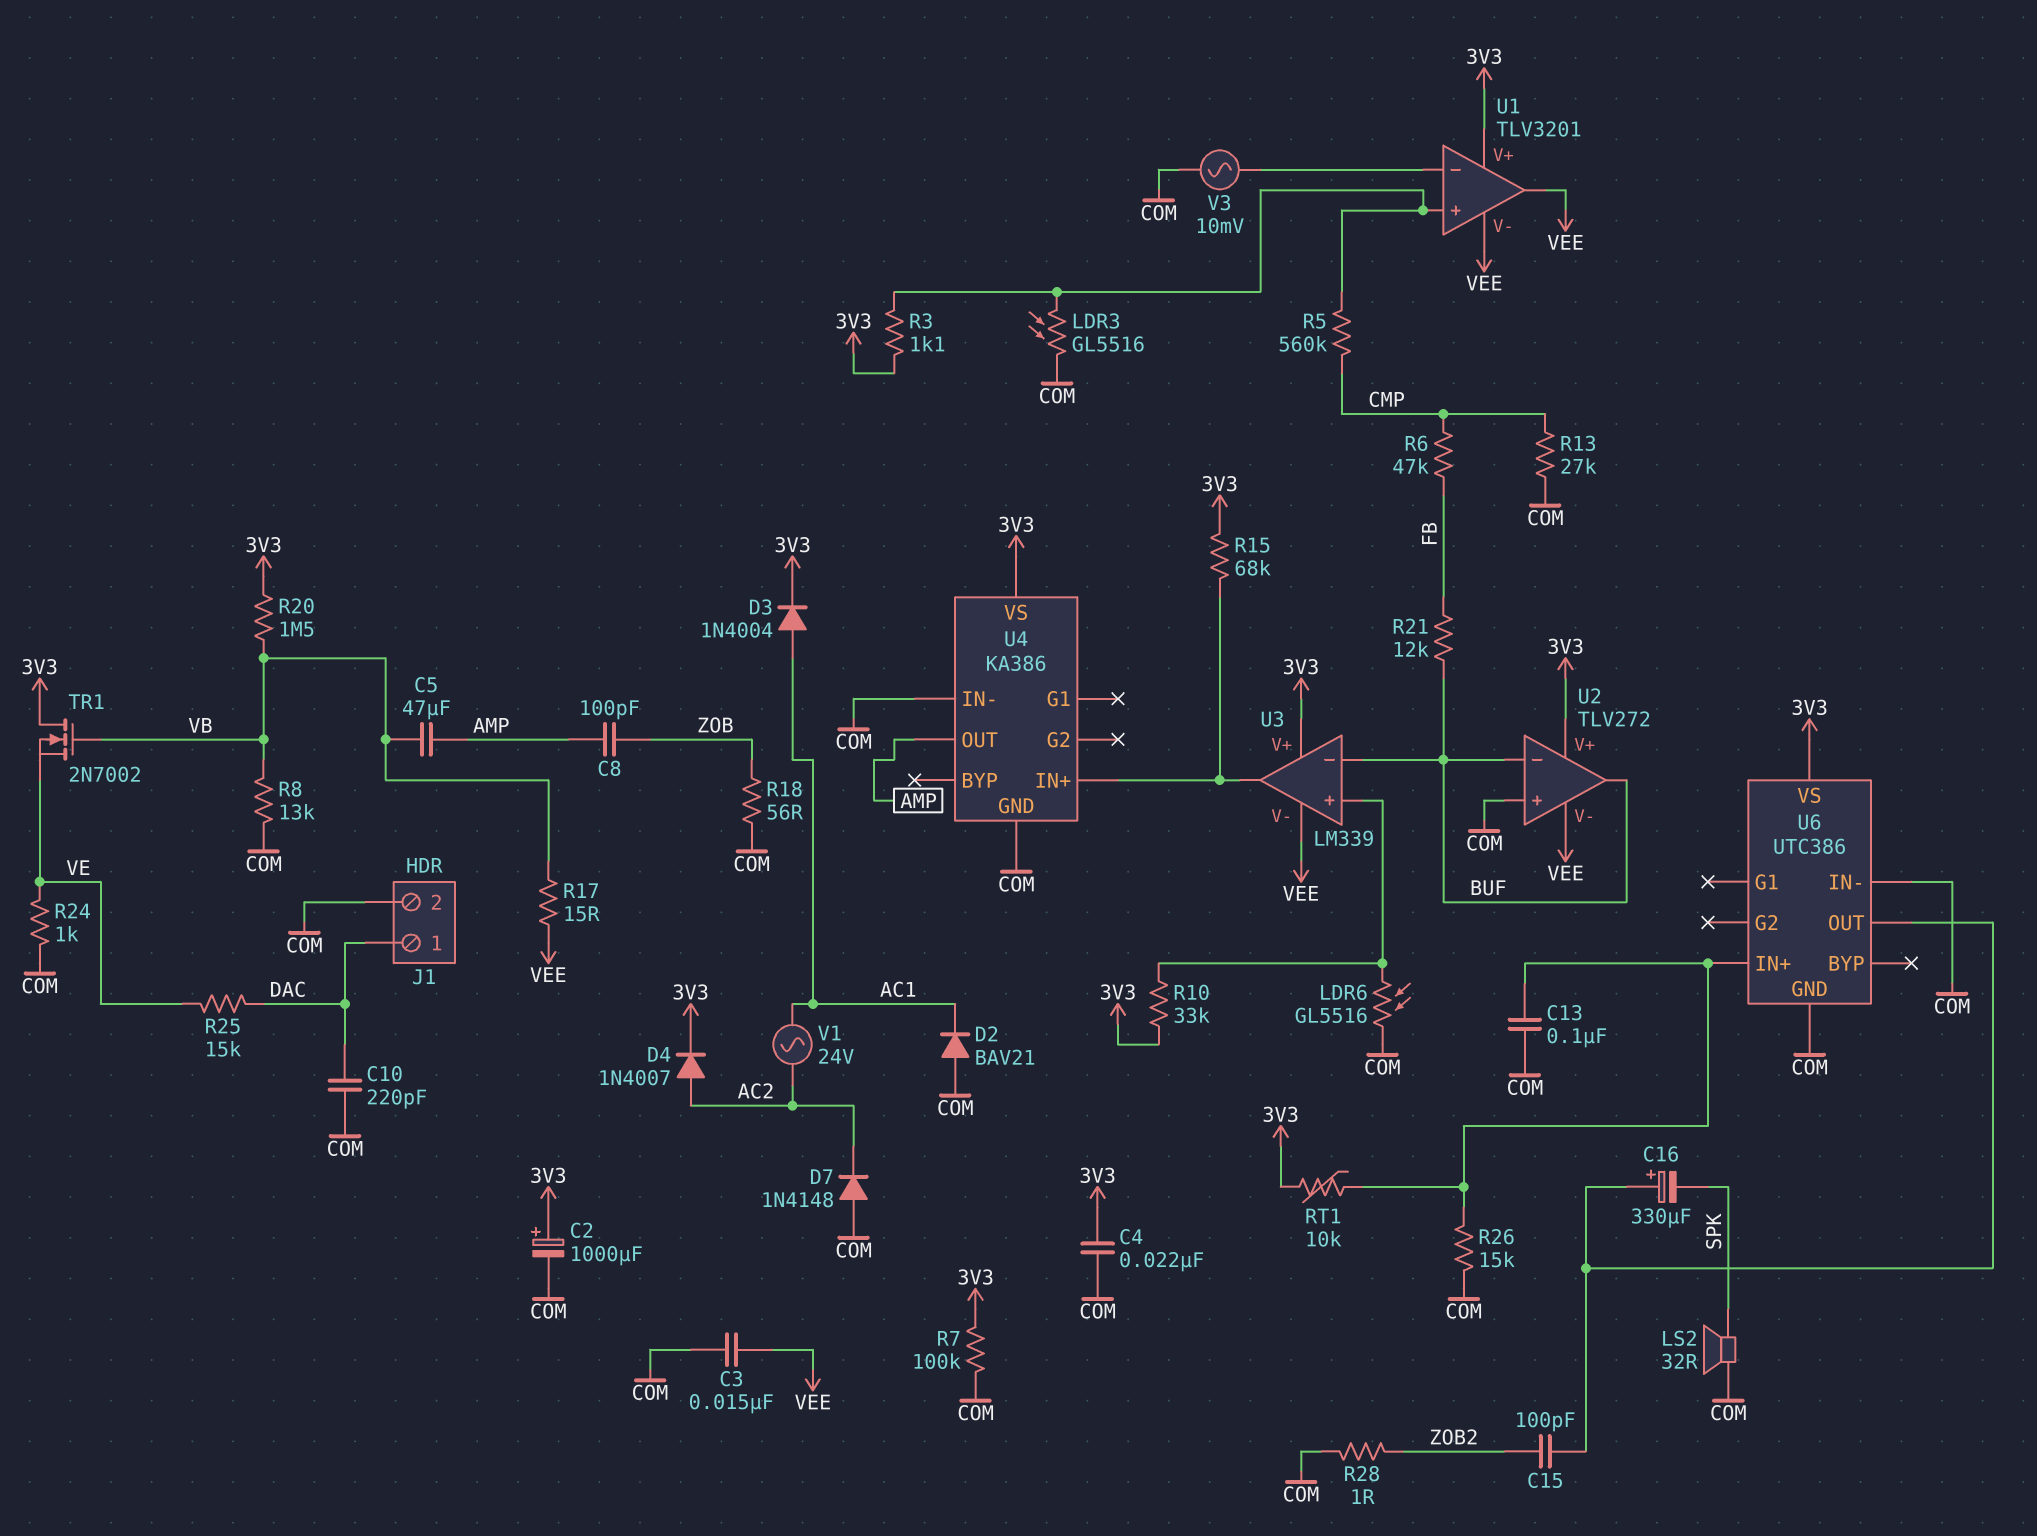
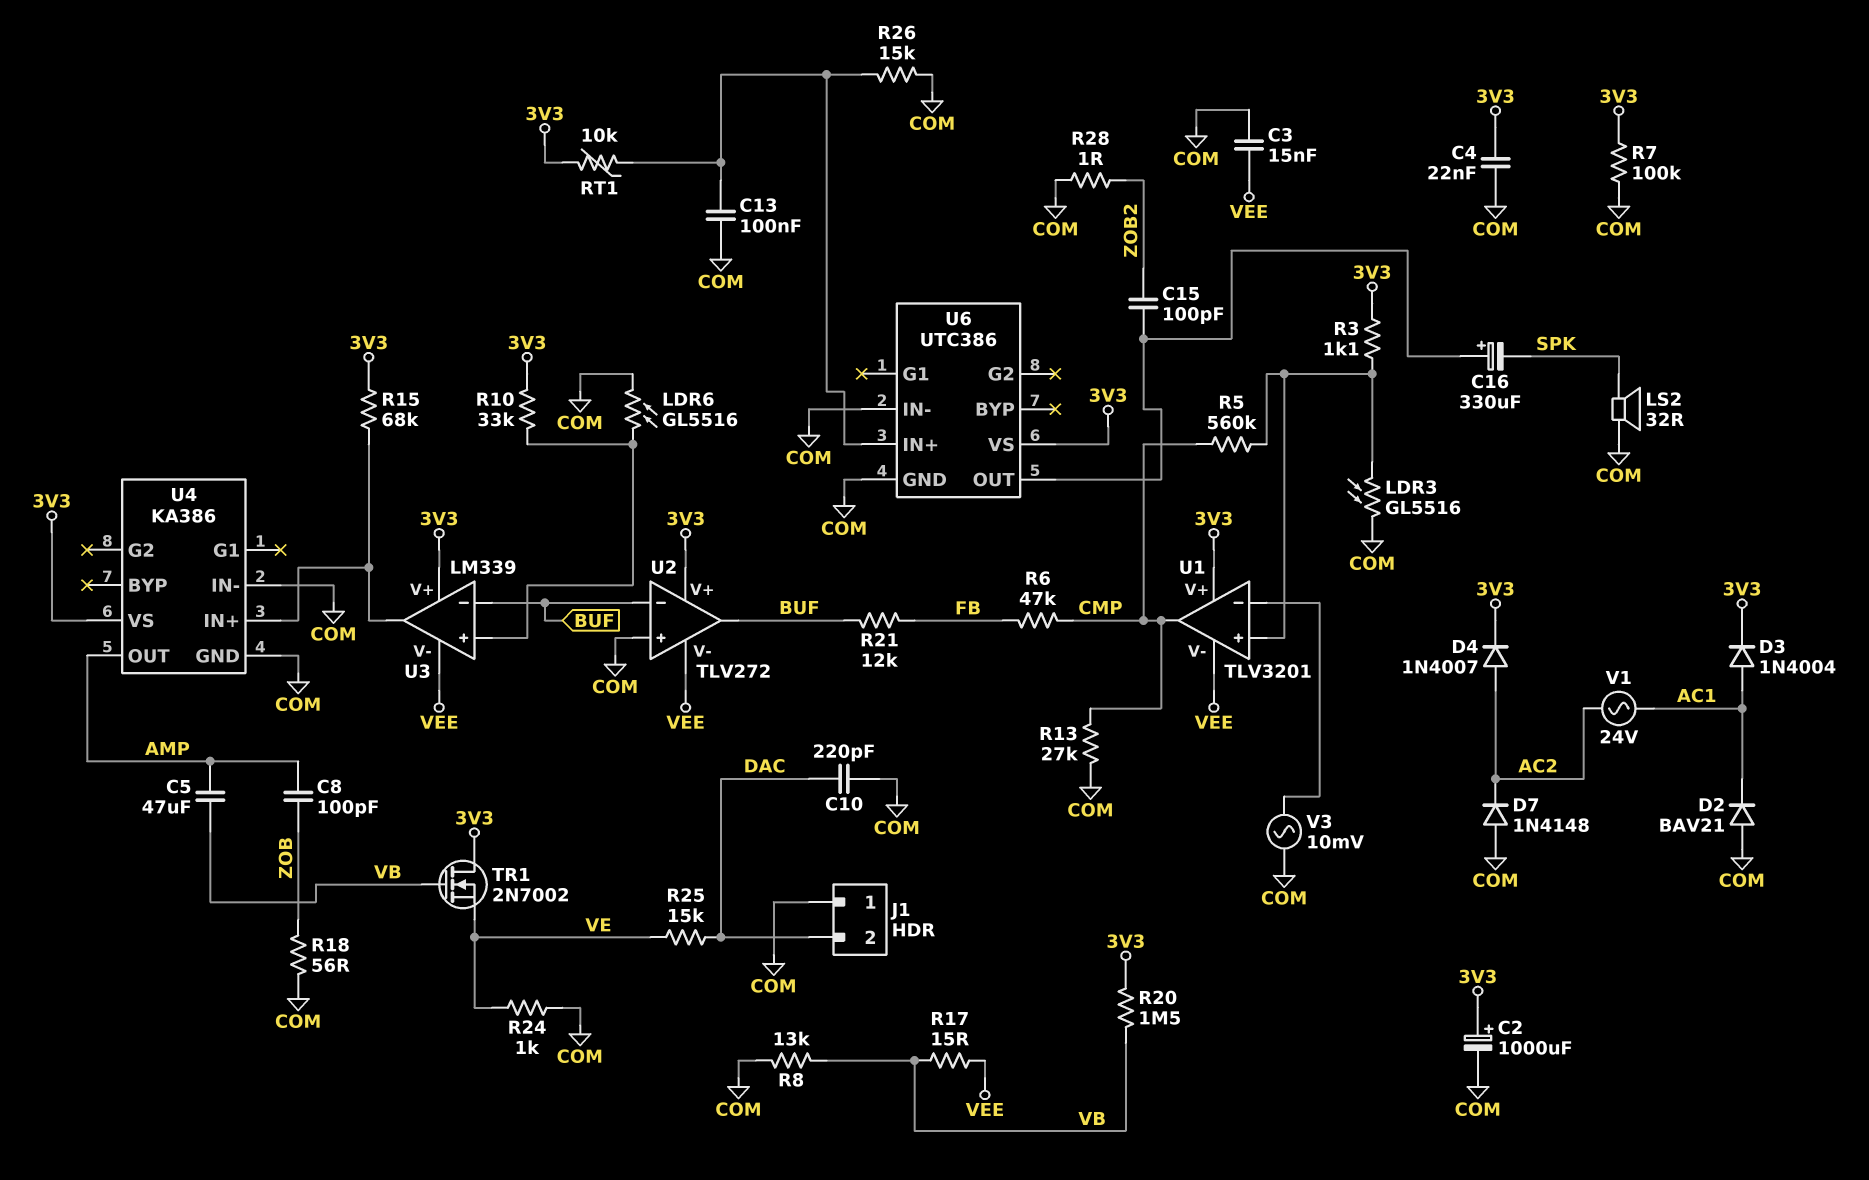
J1 pin 1: DAC -> COM
J1 pin 2: COM -> DAC
U1 pin out: VEE -> CMP

